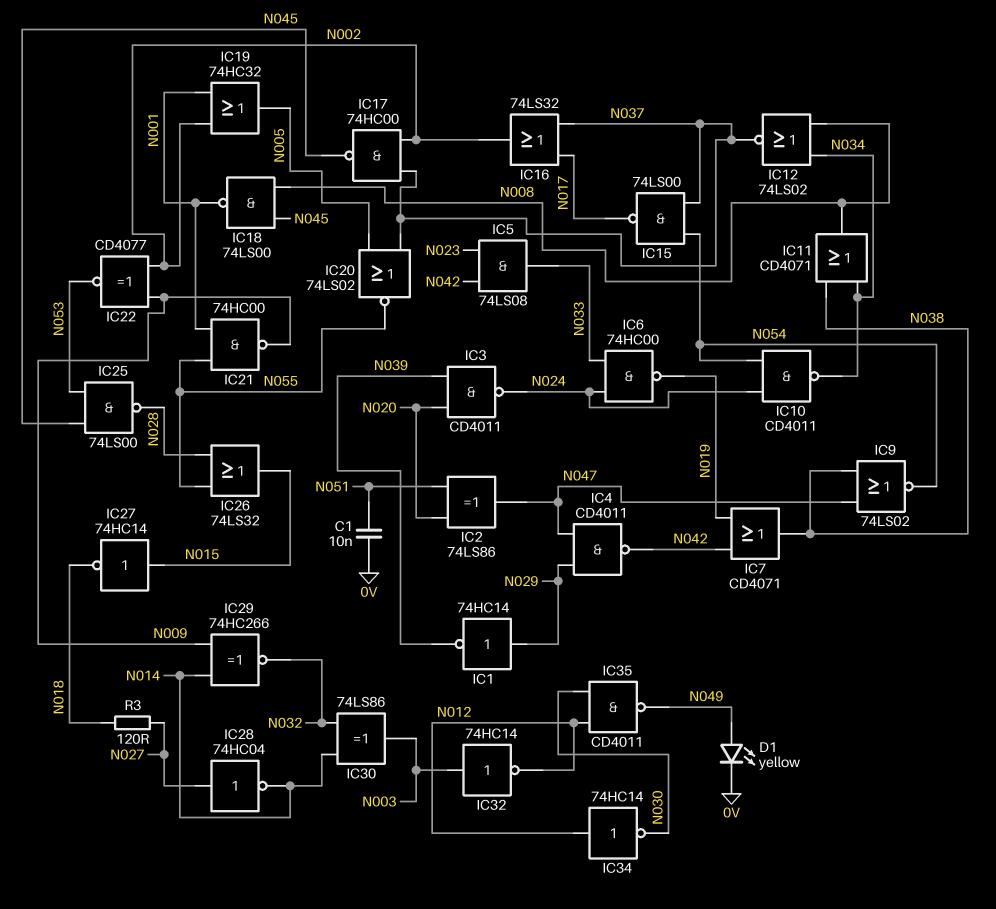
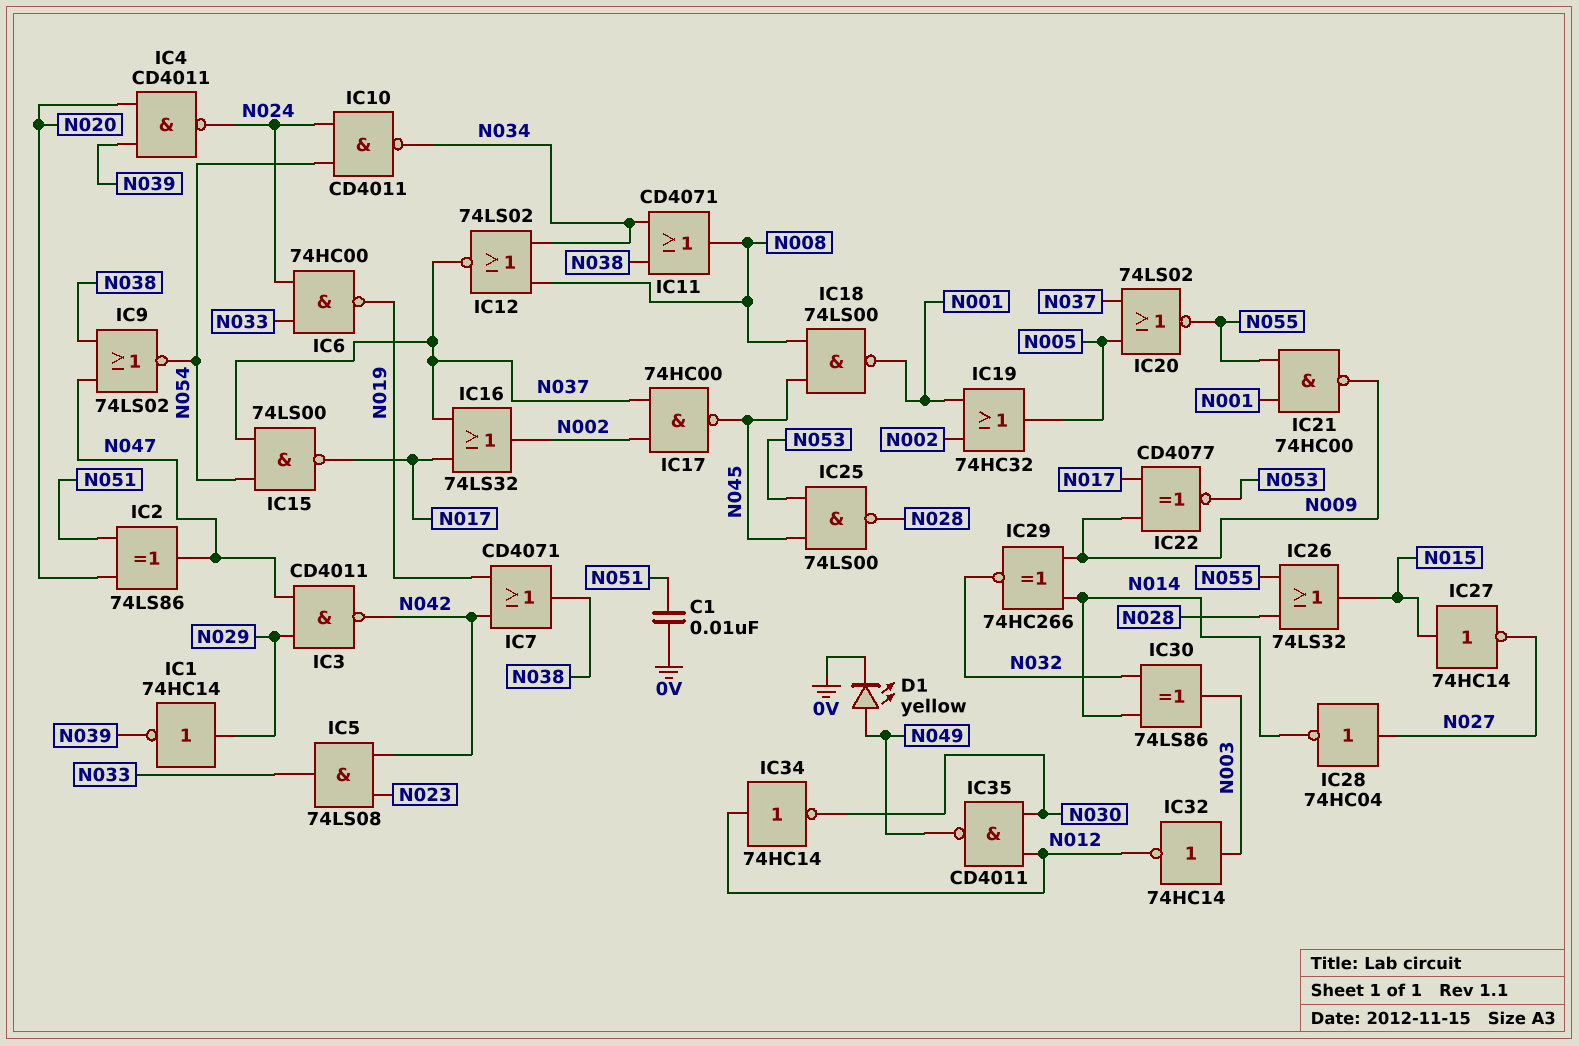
IC3: NAND CD4011 (in N020, in N039, out N024) -> NAND CD4011 (in N029, in N047, out N042)
IC4: NAND CD4011 (in N029, in N047, out N042) -> NAND CD4011 (in N020, in N039, out N024)
IC22: XNOR CD4077 (in N002, in N009, out N053) -> XNOR CD4077 (in N009, in N017, out N053)
IC27: NOT 74HC14 (in N015, out N018) -> NOT 74HC14 (in N015, out N027)
R3: 120 (N018, N027) -> none

